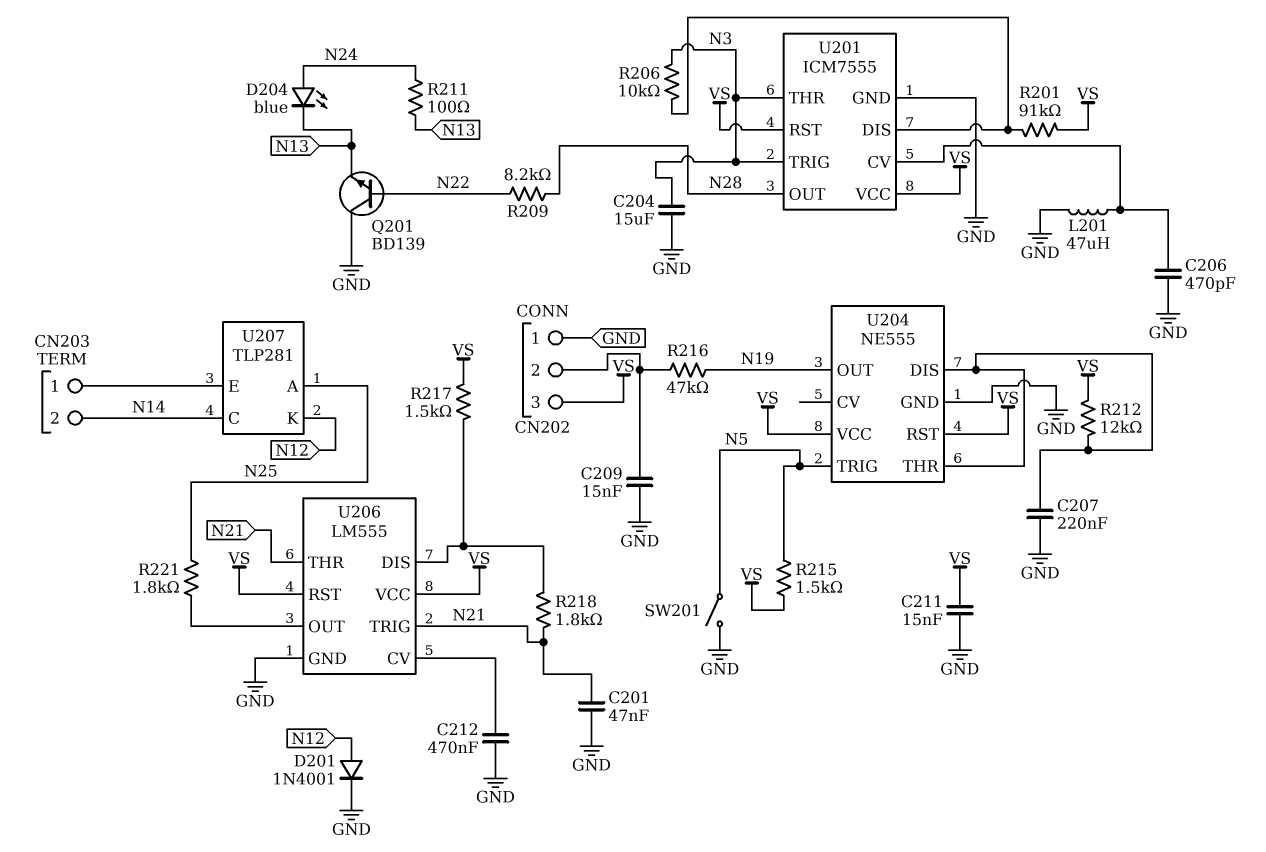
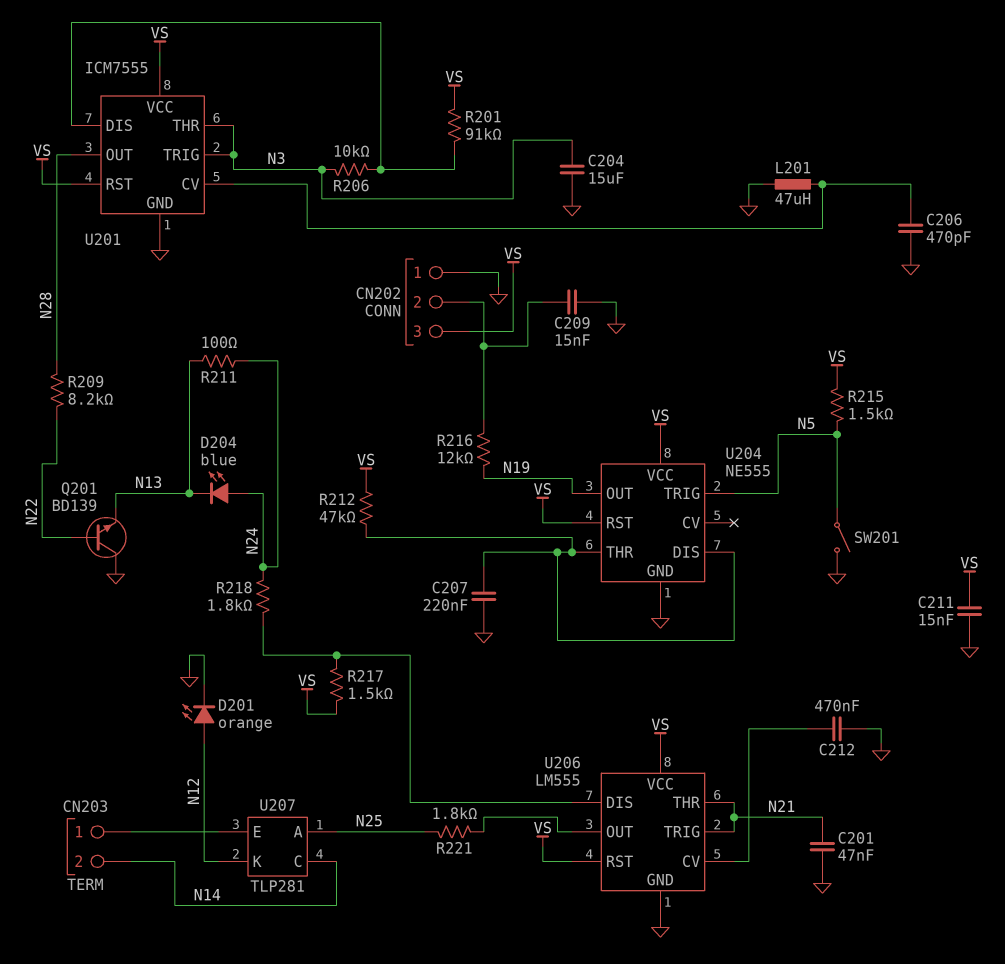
D201: diode 1N4001 (A N12, K GND) -> LED orange (A N12, K GND)
R212: 12k (U204/DIS, VS) -> 47k (U204/DIS, VS)
R216: 47k (CN202/2, N19) -> 12k (CN202/2, N19)
R218: 1.8k (N21, U206/DIS) -> 1.8k (N24, U206/DIS)

